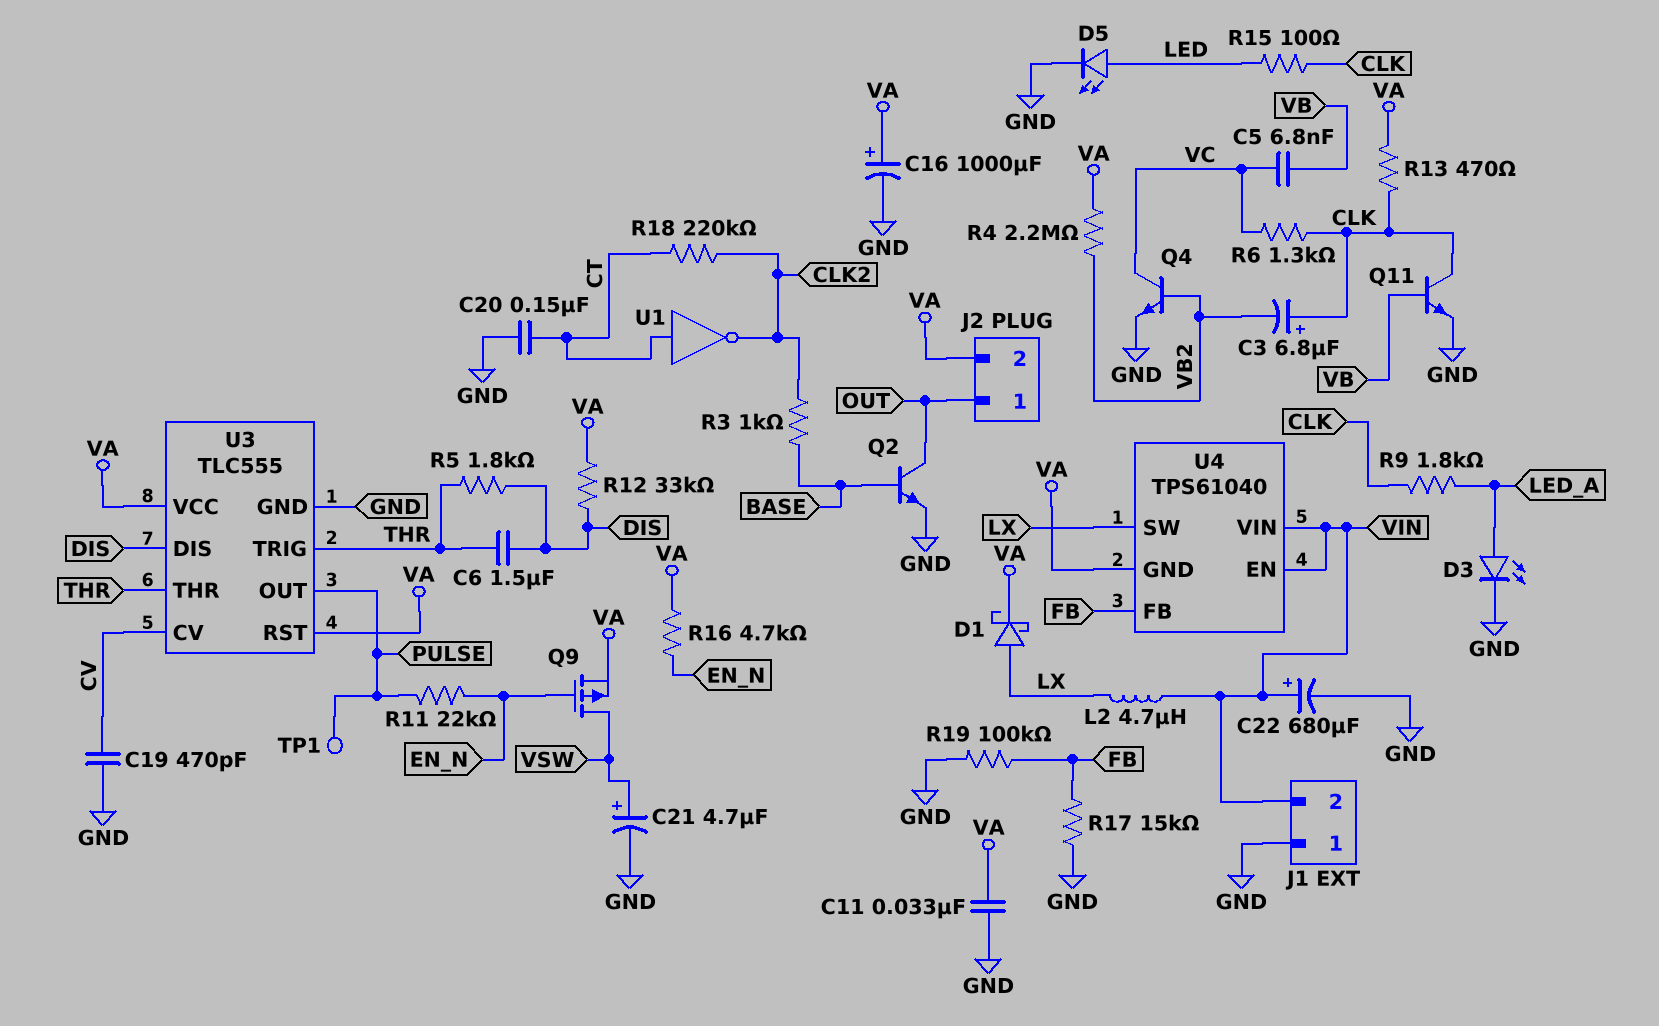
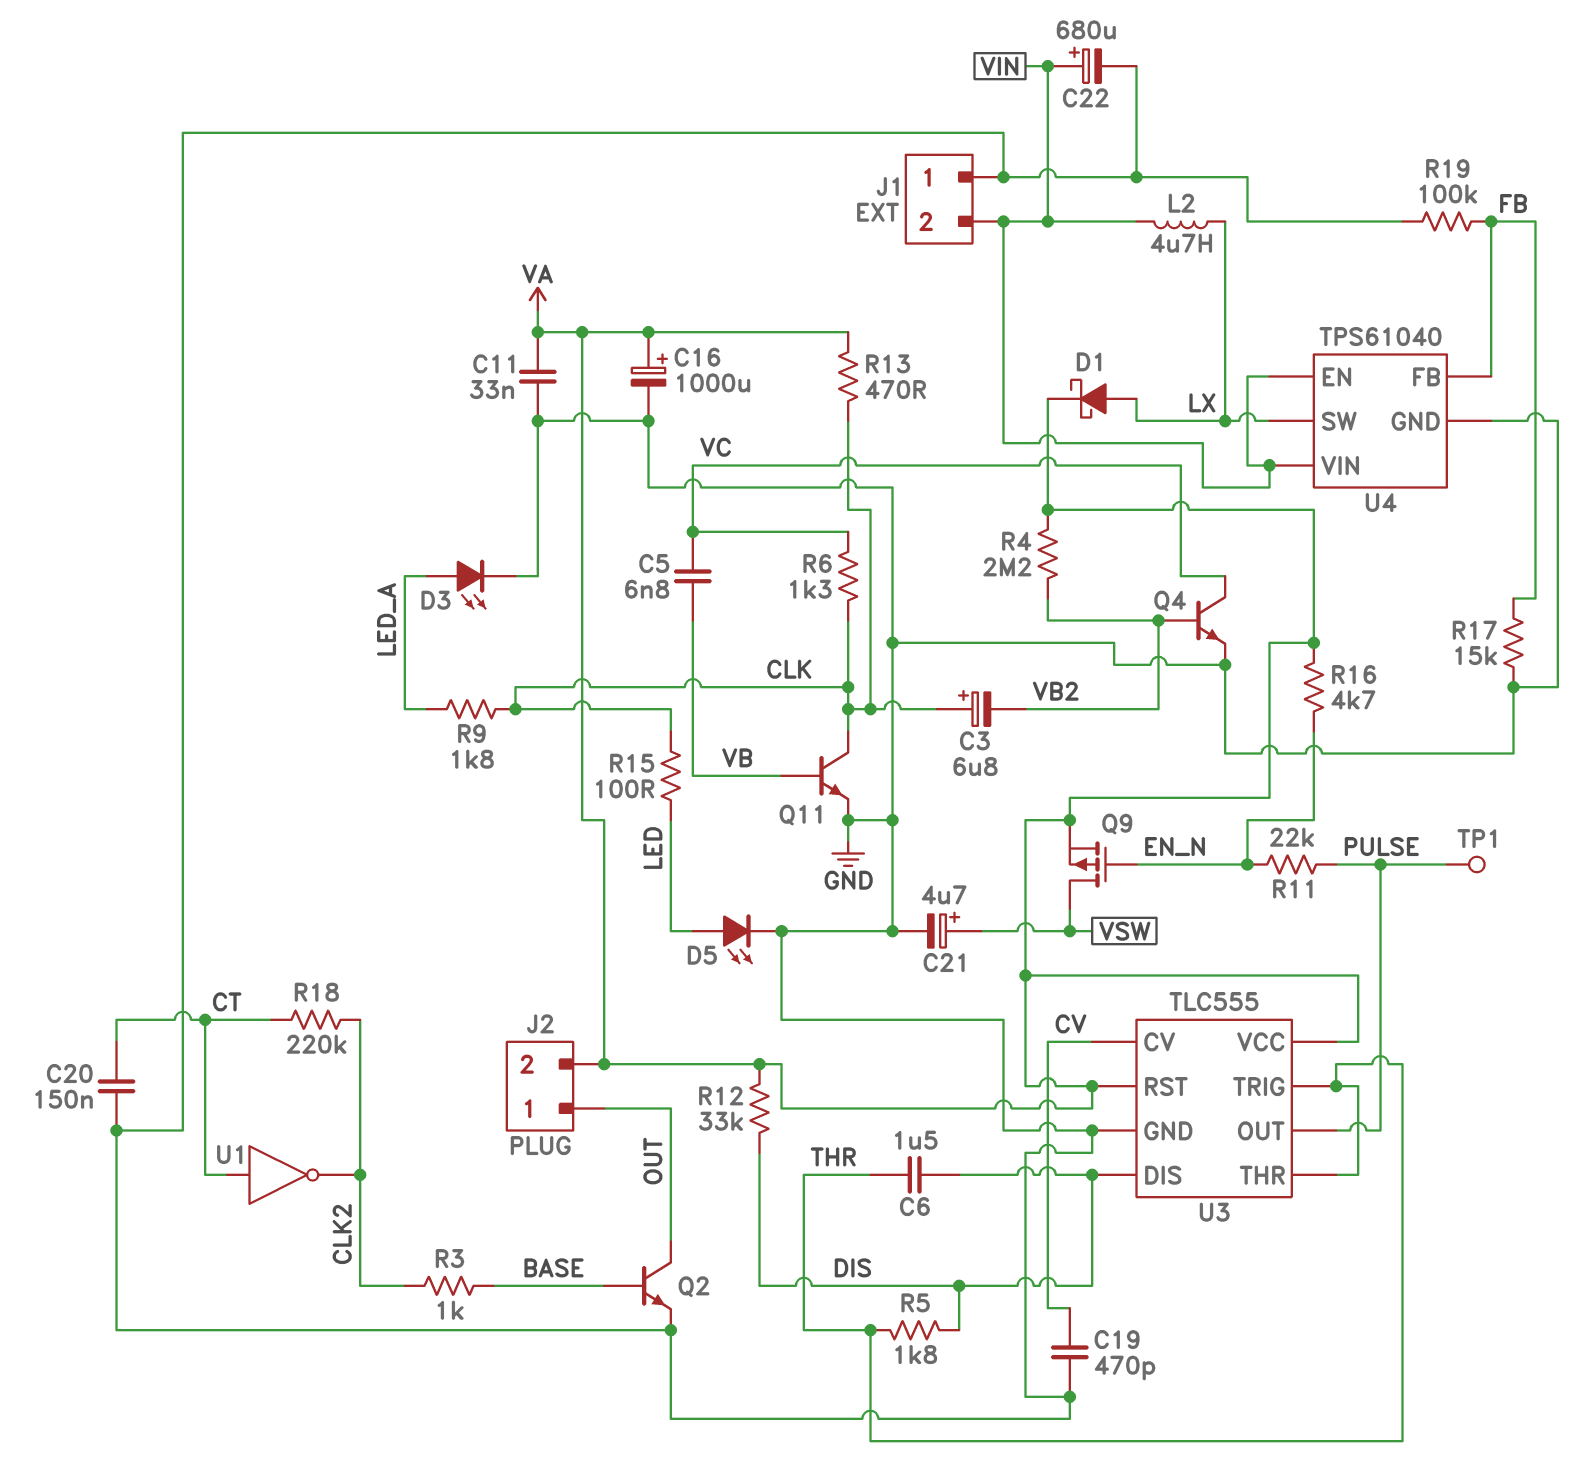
U4 pin GND: VA -> GND

